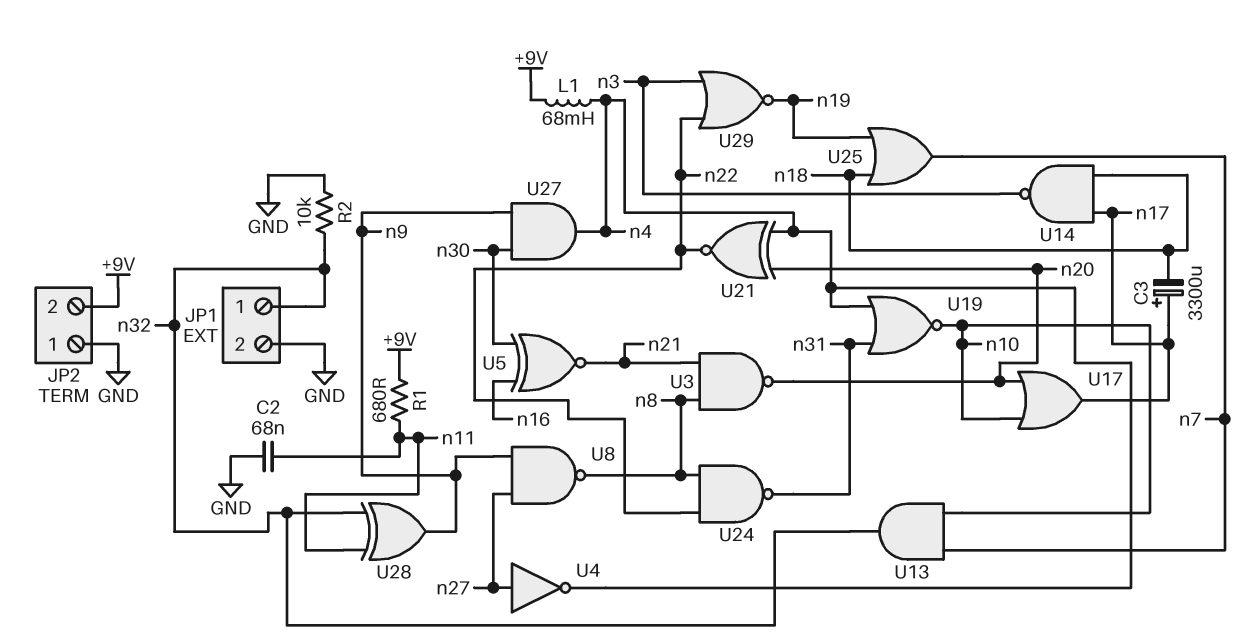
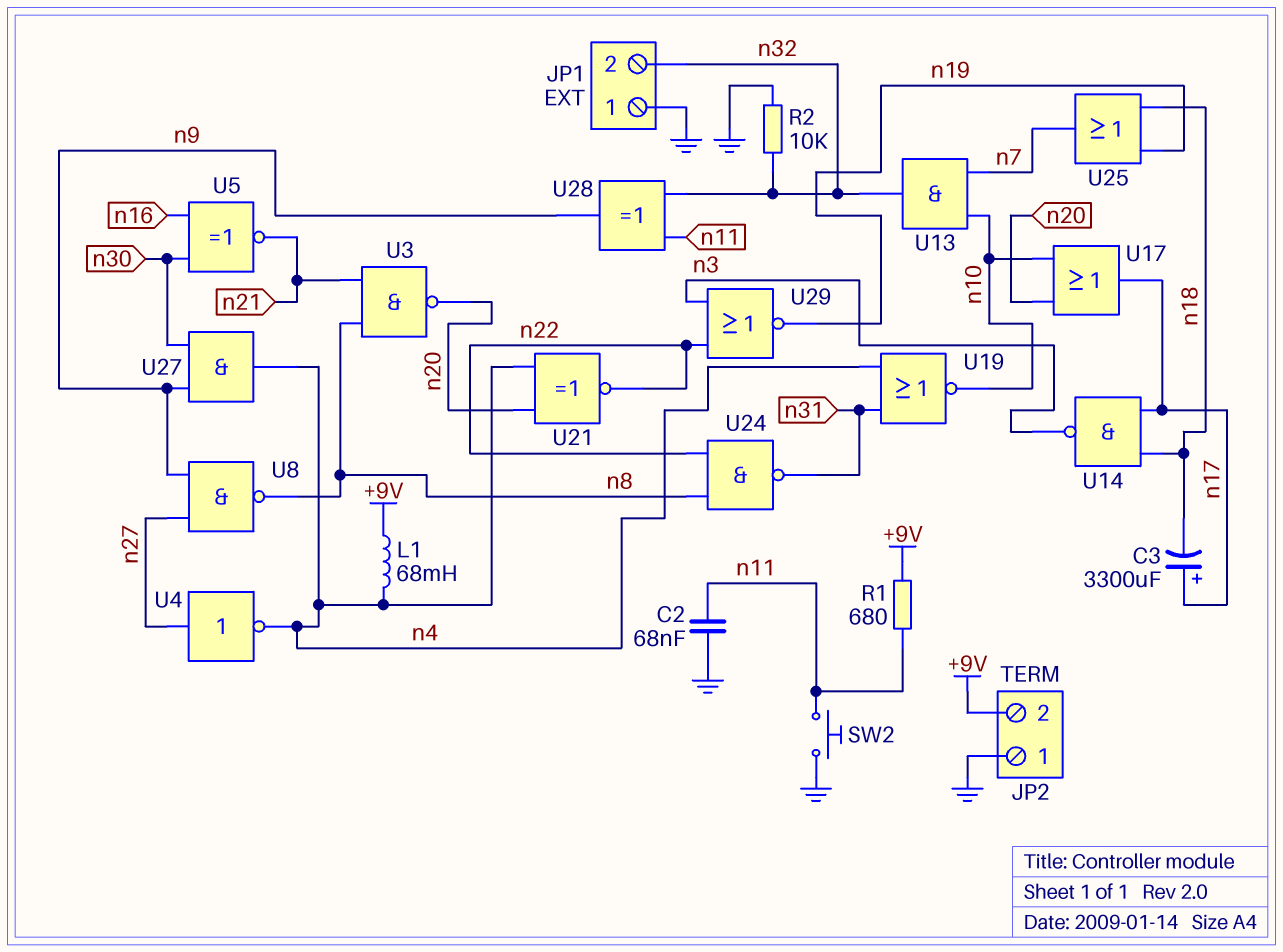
JP1 pin 1: n32 -> GND
JP1 pin 2: GND -> n32
SW2: none -> button (GND, n11)

